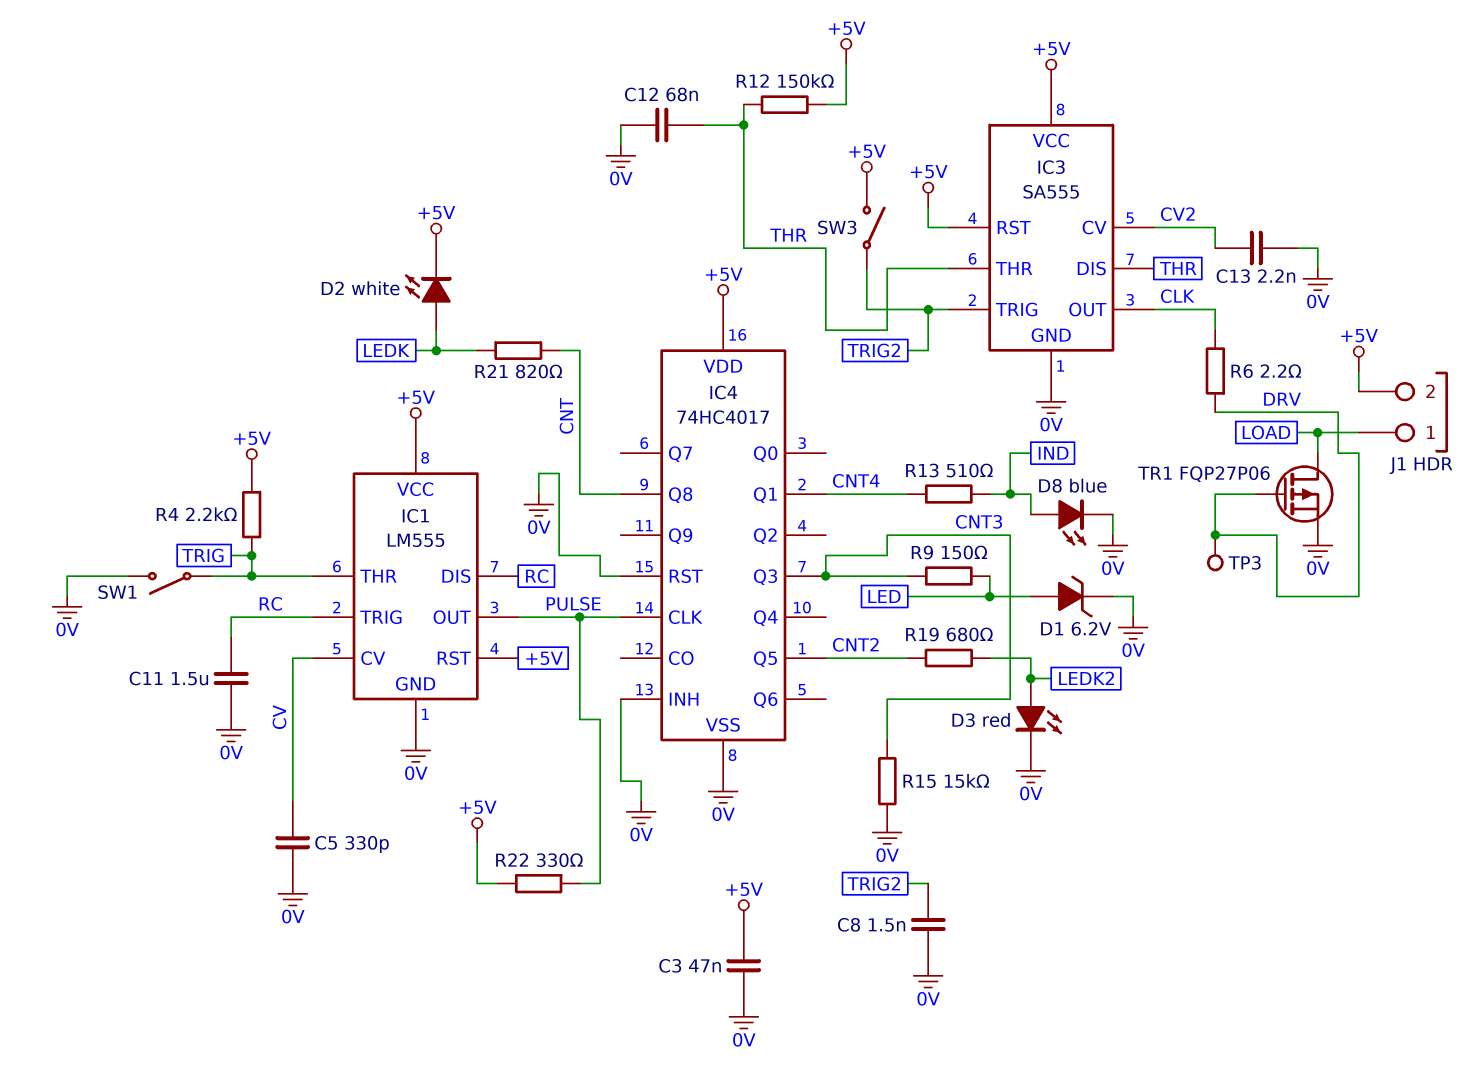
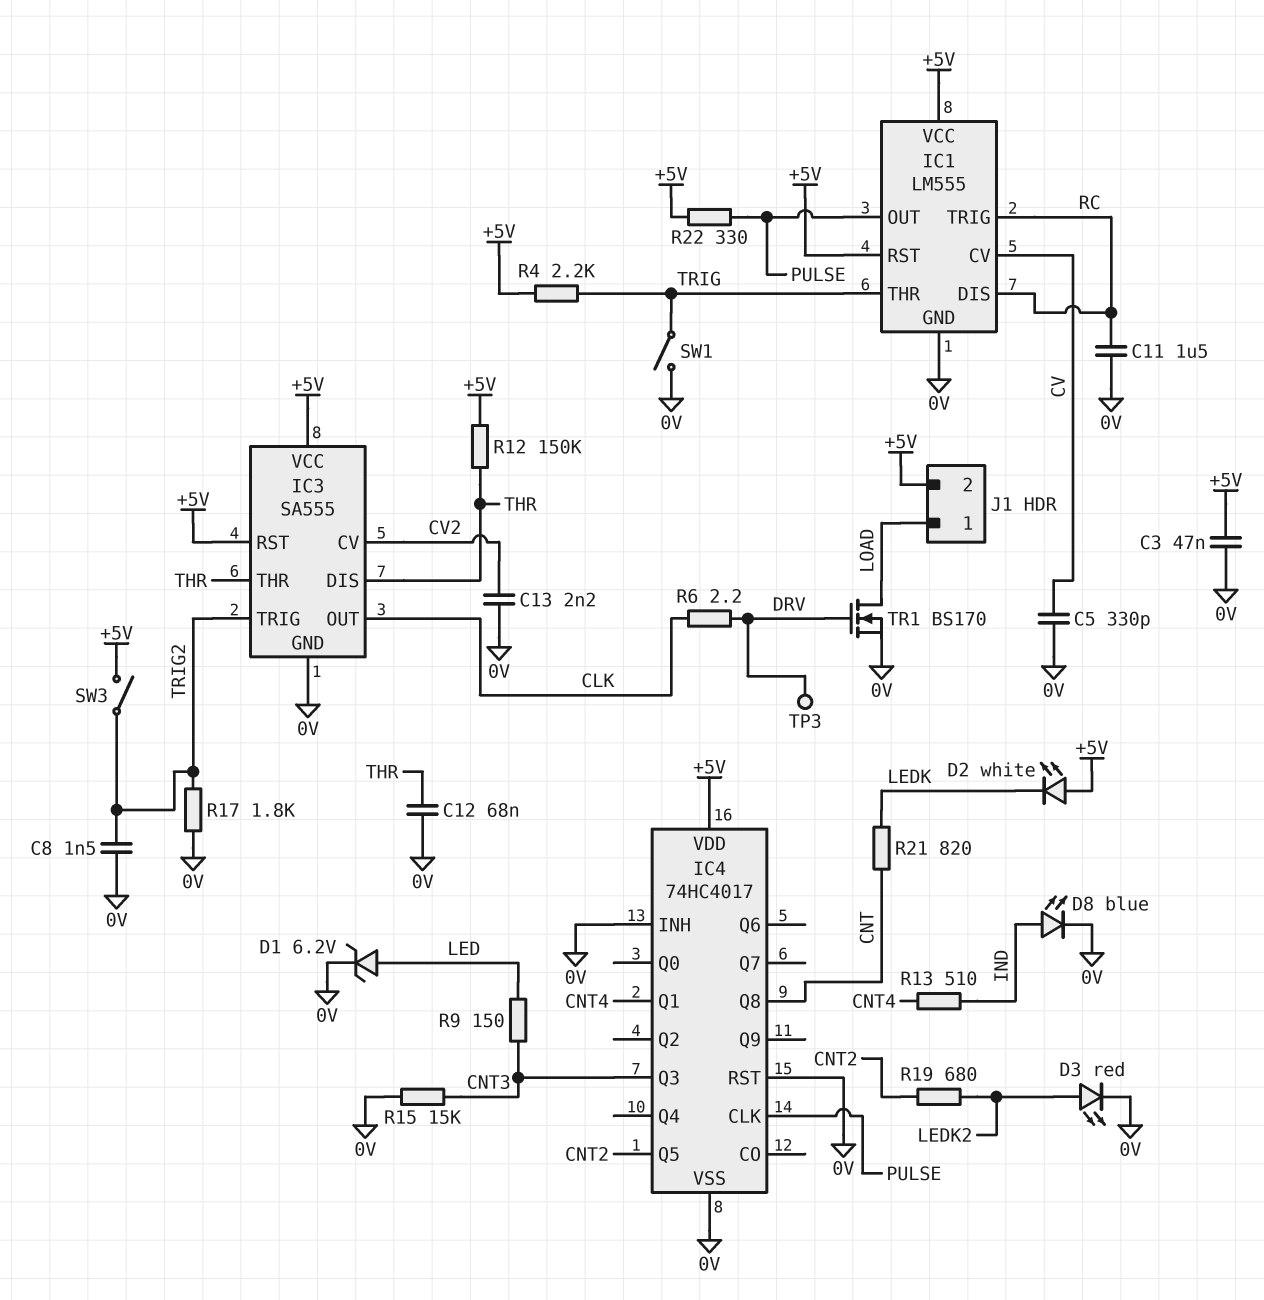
D2: LED white (A LEDK, K +5V) -> LED white (A +5V, K LEDK)
R17: none -> 1.8k (0V, TRIG2)
TR1: PMOS FQP27P06 (G DRV, D LOAD, S 0V) -> NMOS BS170 (G DRV, D LOAD, S 0V)

